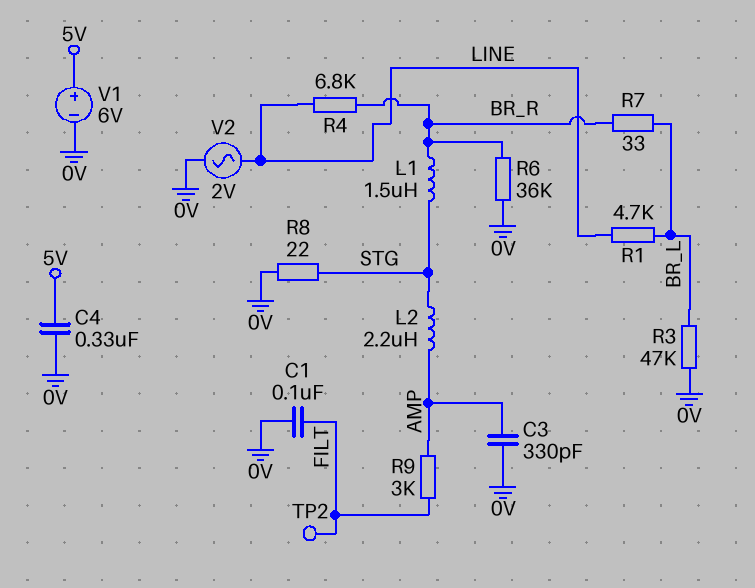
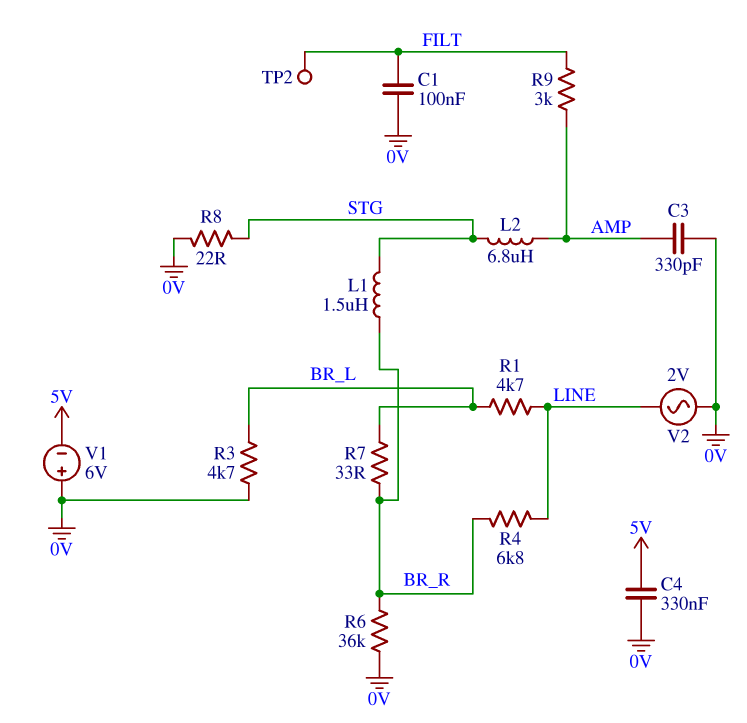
L2: 2.2uH (AMP, STG) -> 6.8uH (AMP, STG)
R3: 47k (0V, BR_L) -> 4.7k (0V, BR_L)
V1: 6V (plus 5V, minus 0V) -> 6V (plus 0V, minus 5V)

